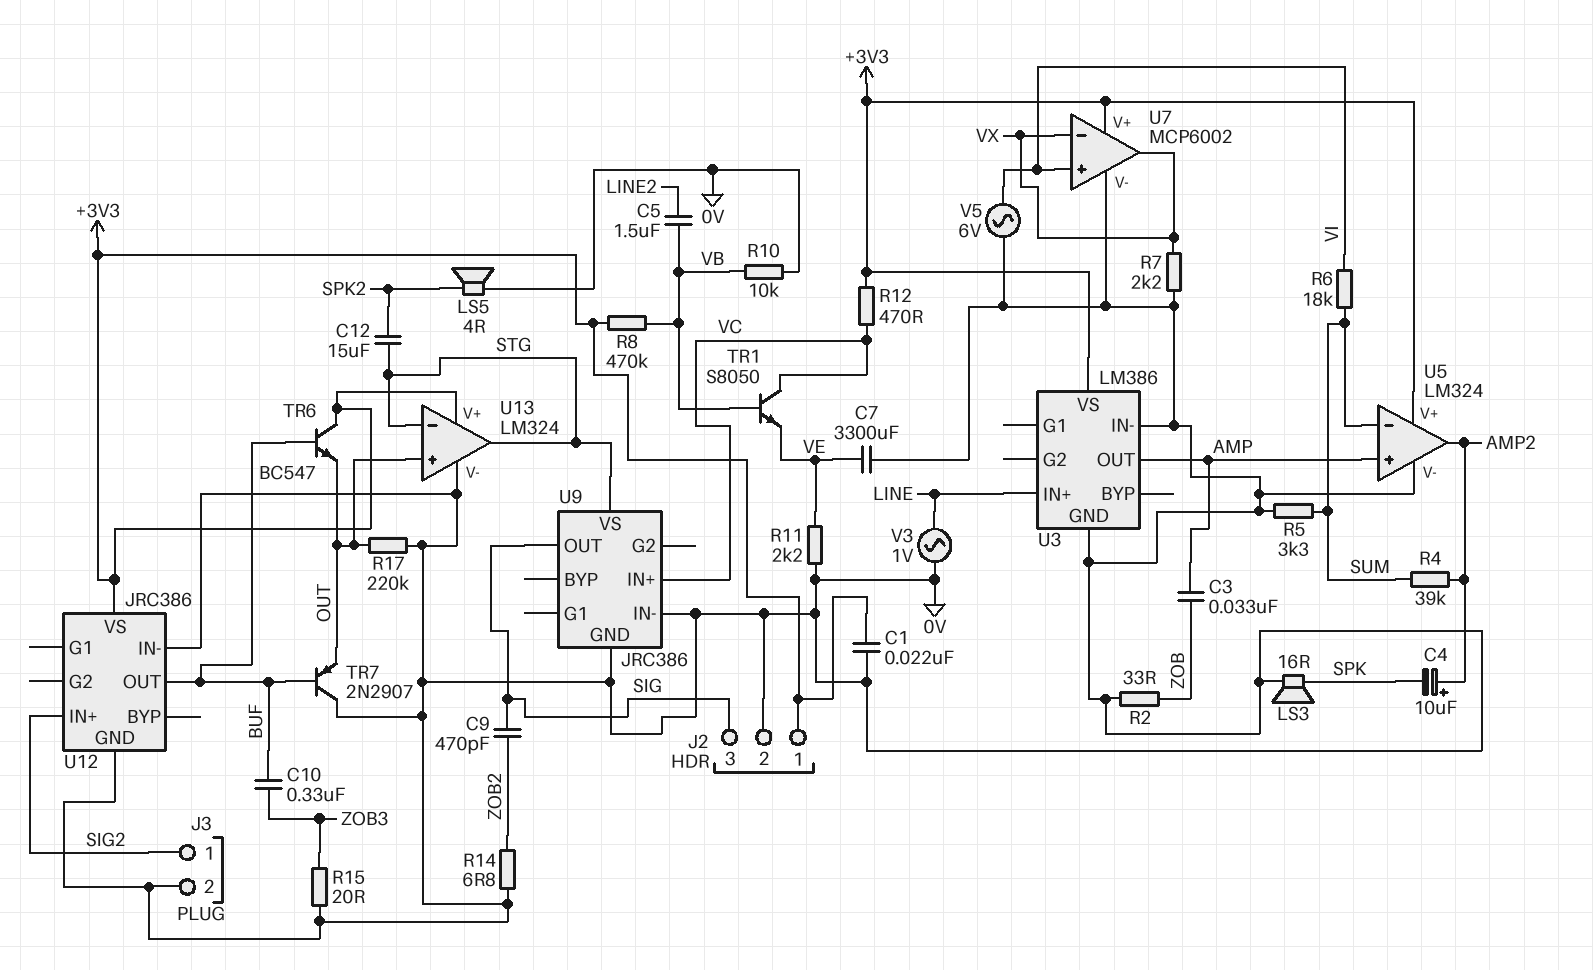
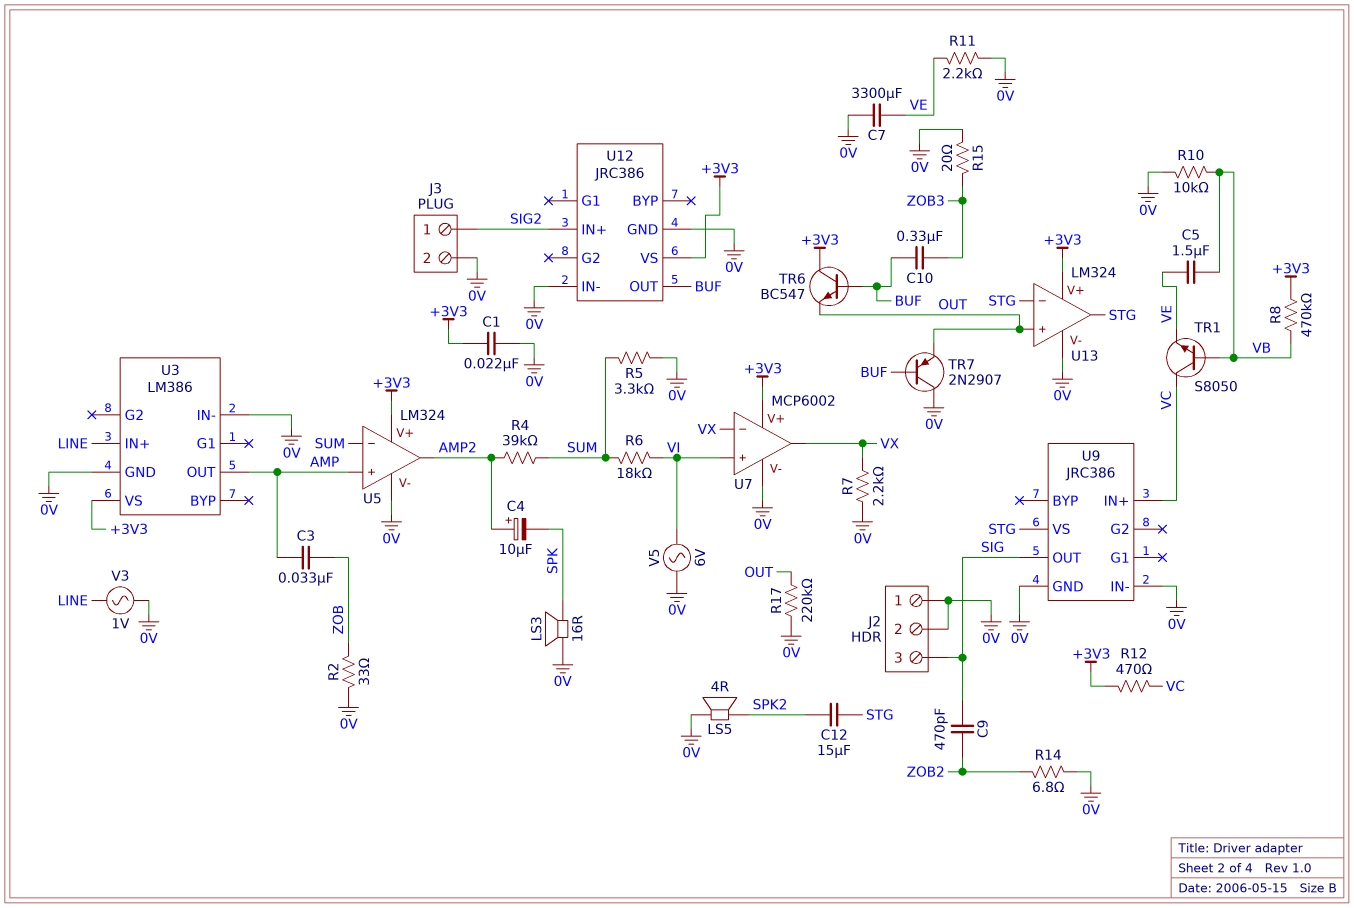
C5: 1.5uF (LINE2, VB) -> 1.5uF (VB, VE)
J2 pin 1: +3V3 -> 0V

